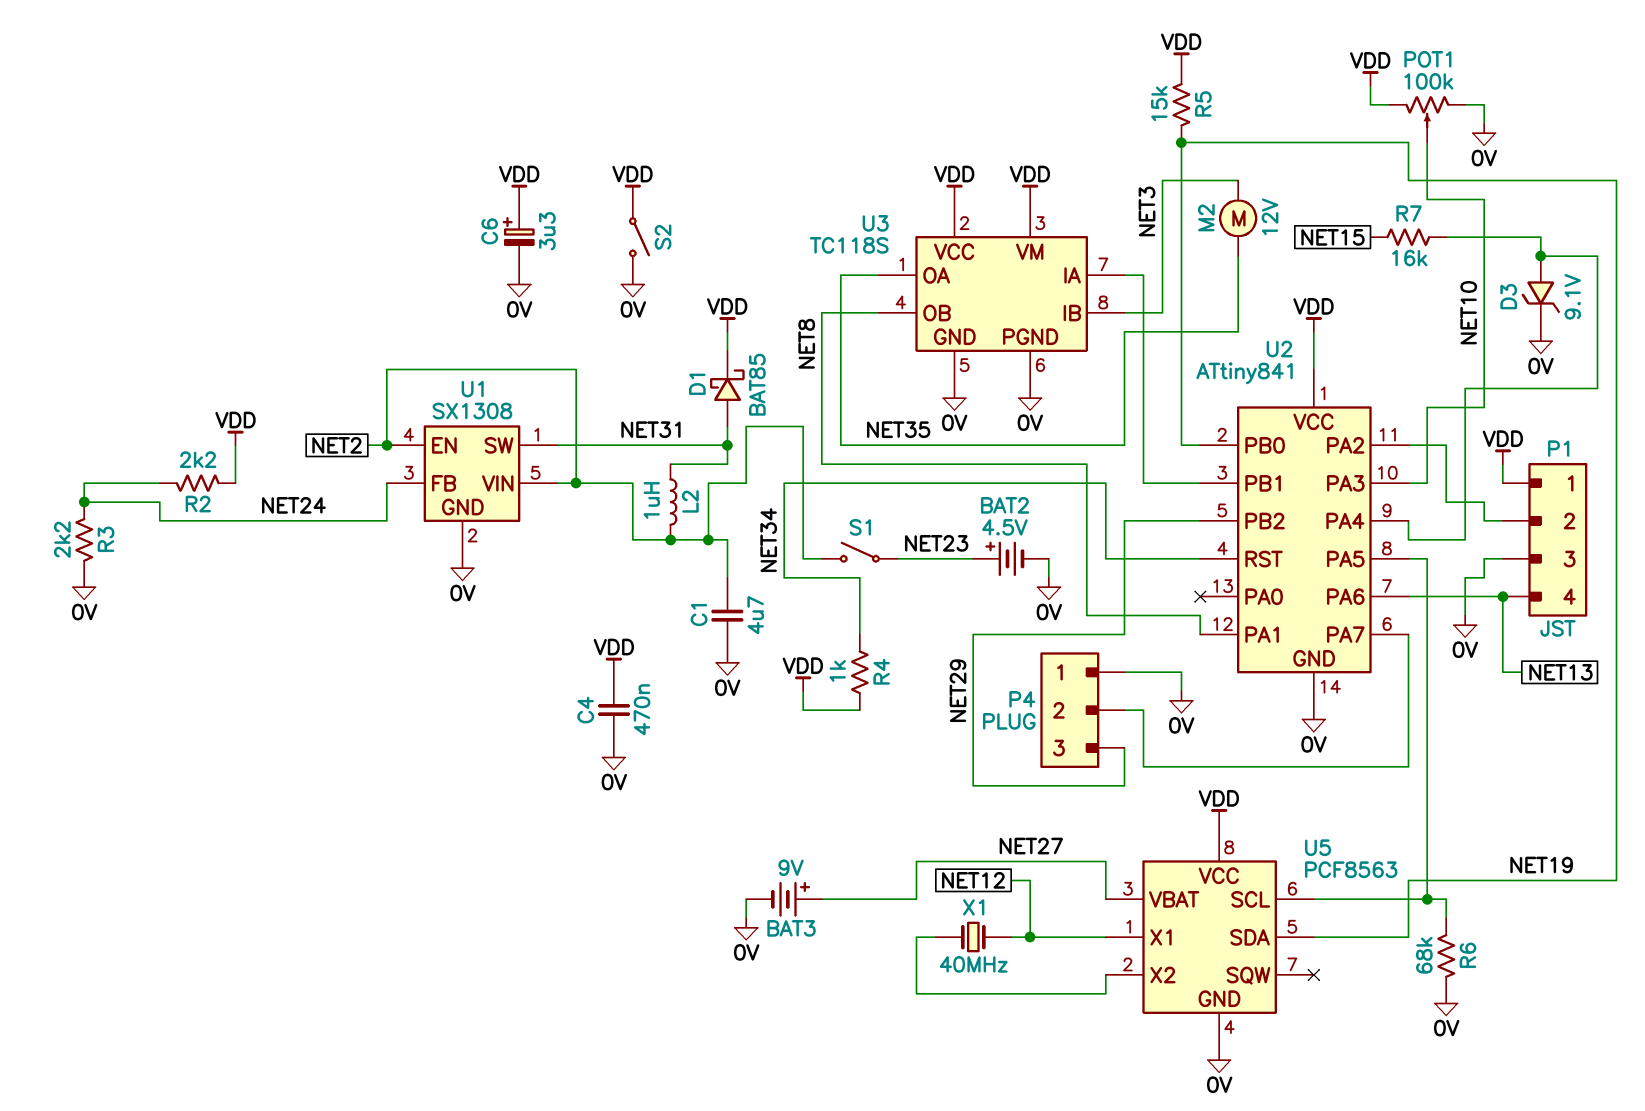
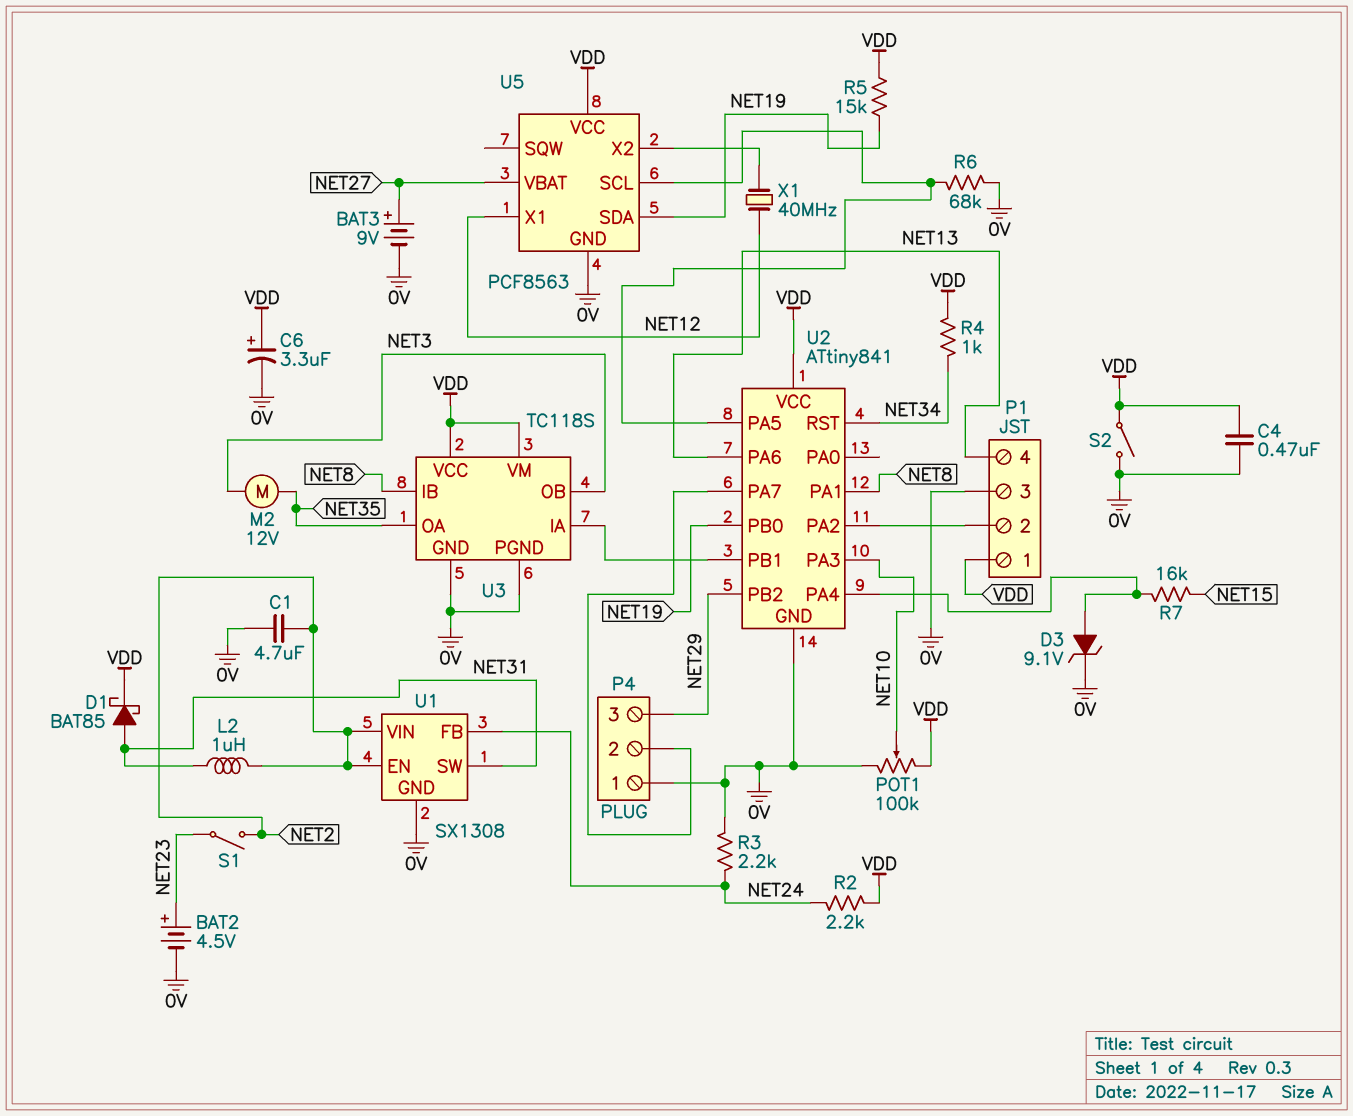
U3 pin IB: NET3 -> NET8
U3 pin OB: NET8 -> NET3

